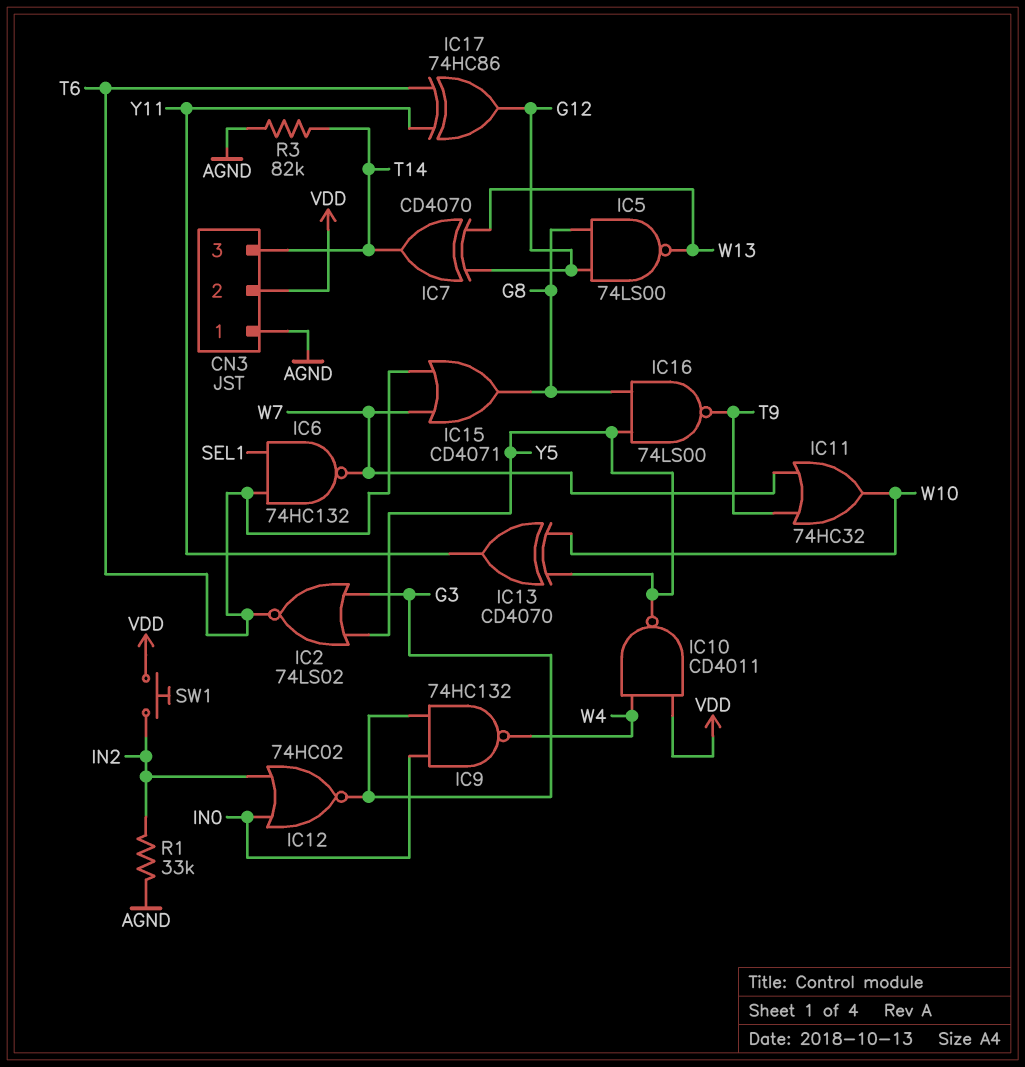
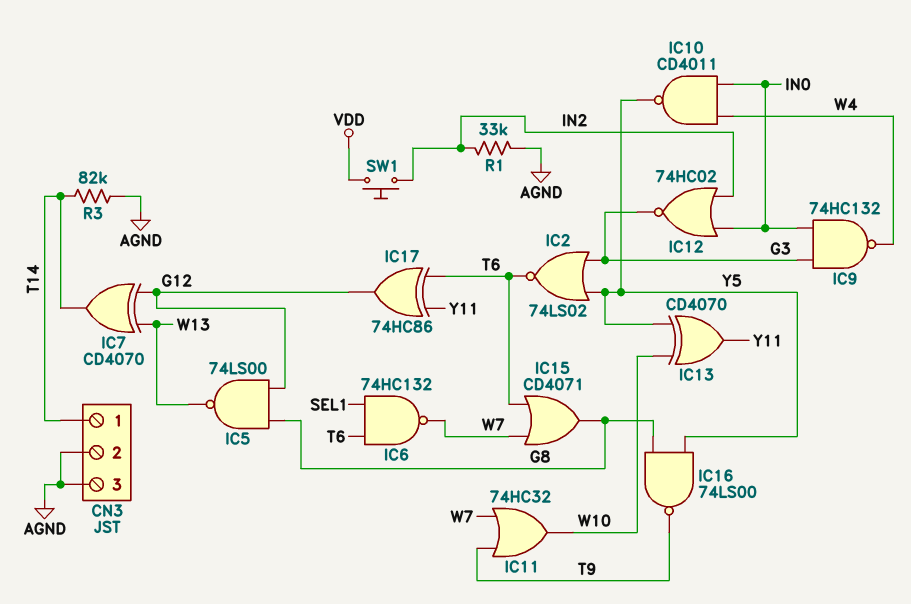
CN3 pin 1: AGND -> T14
CN3 pin 2: VDD -> AGND
CN3 pin 3: T14 -> AGND
IC10: NAND CD4011 (in VDD, in W4, out Y5) -> NAND CD4011 (in IN0, in W4, out Y5)

